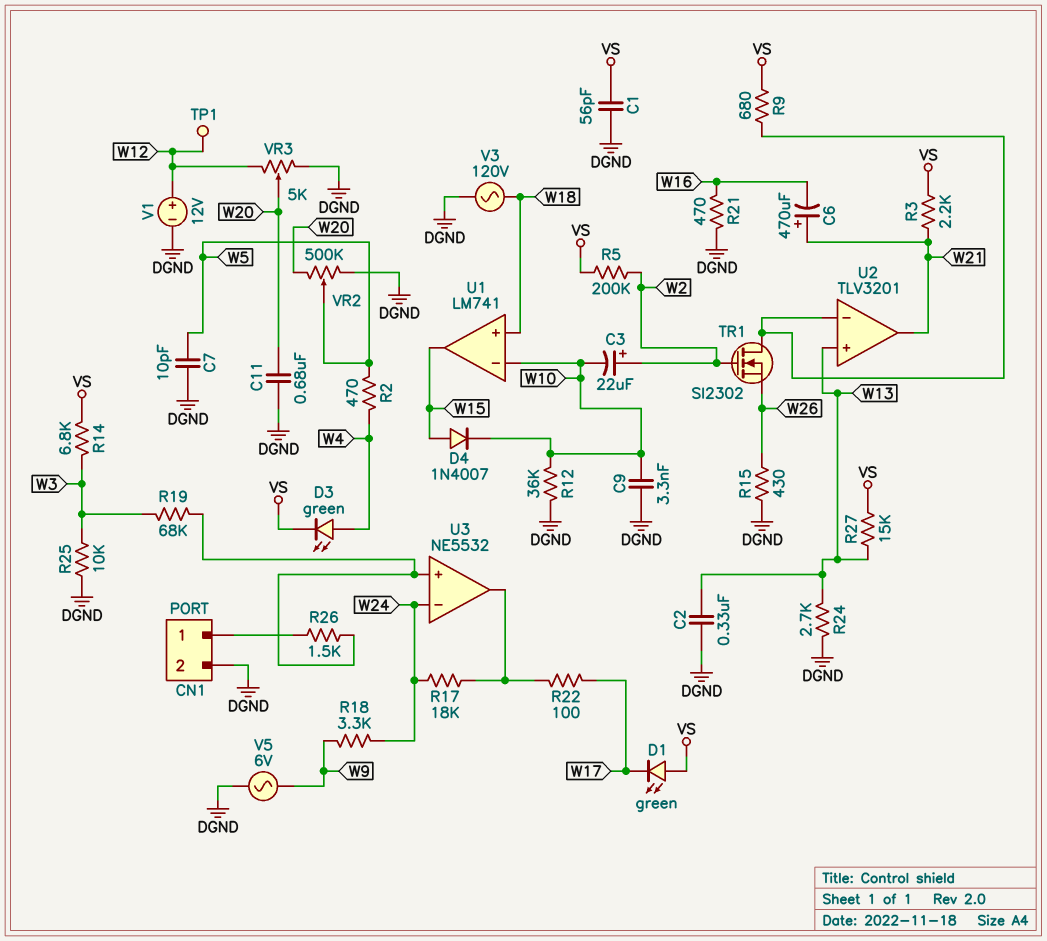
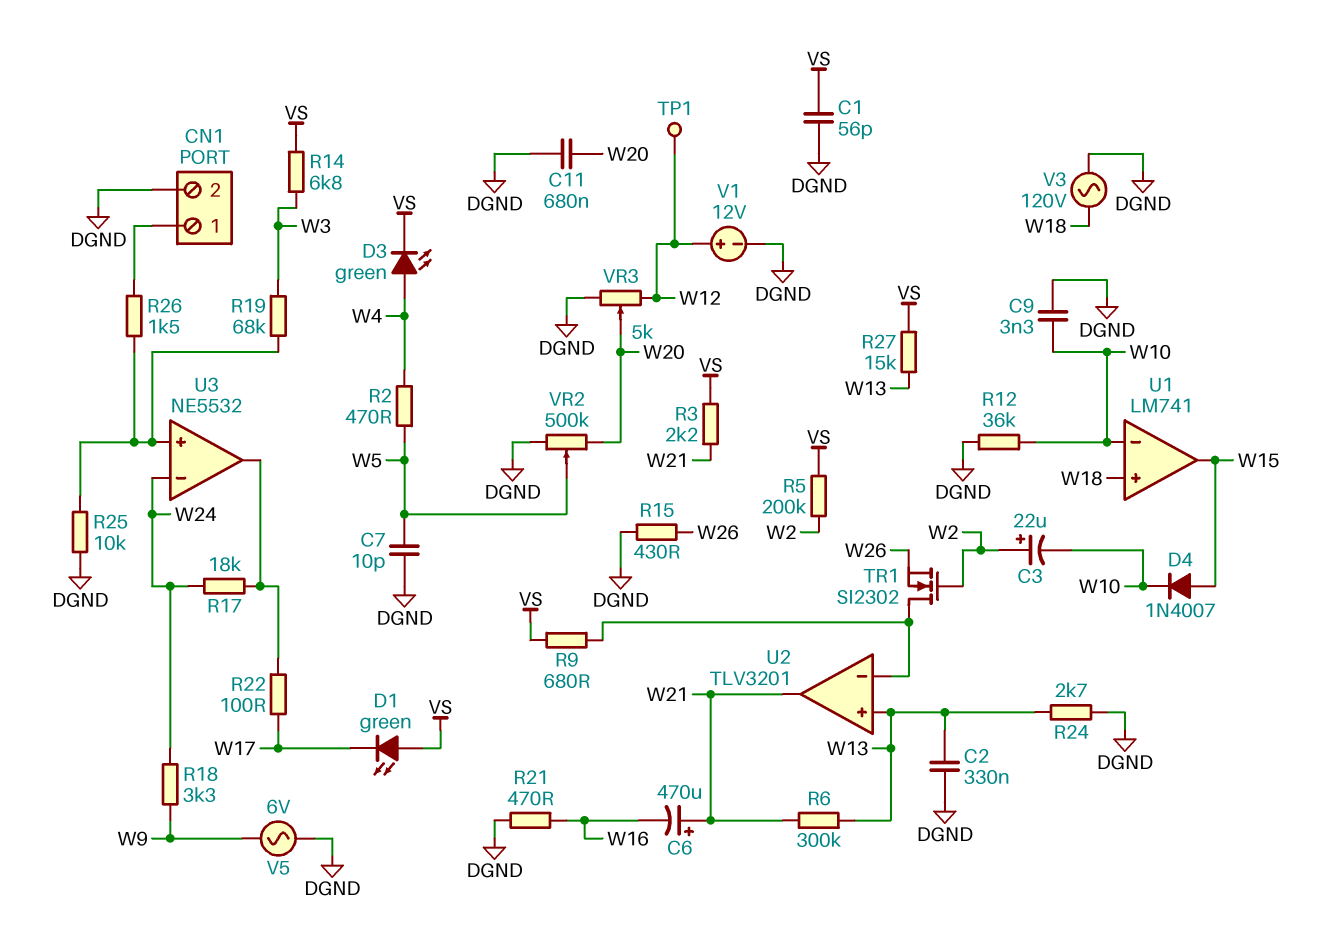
R6: none -> 300k (W13, W21)
R25: 10k (DGND, W3) -> 10k (DGND, U3/in+)

